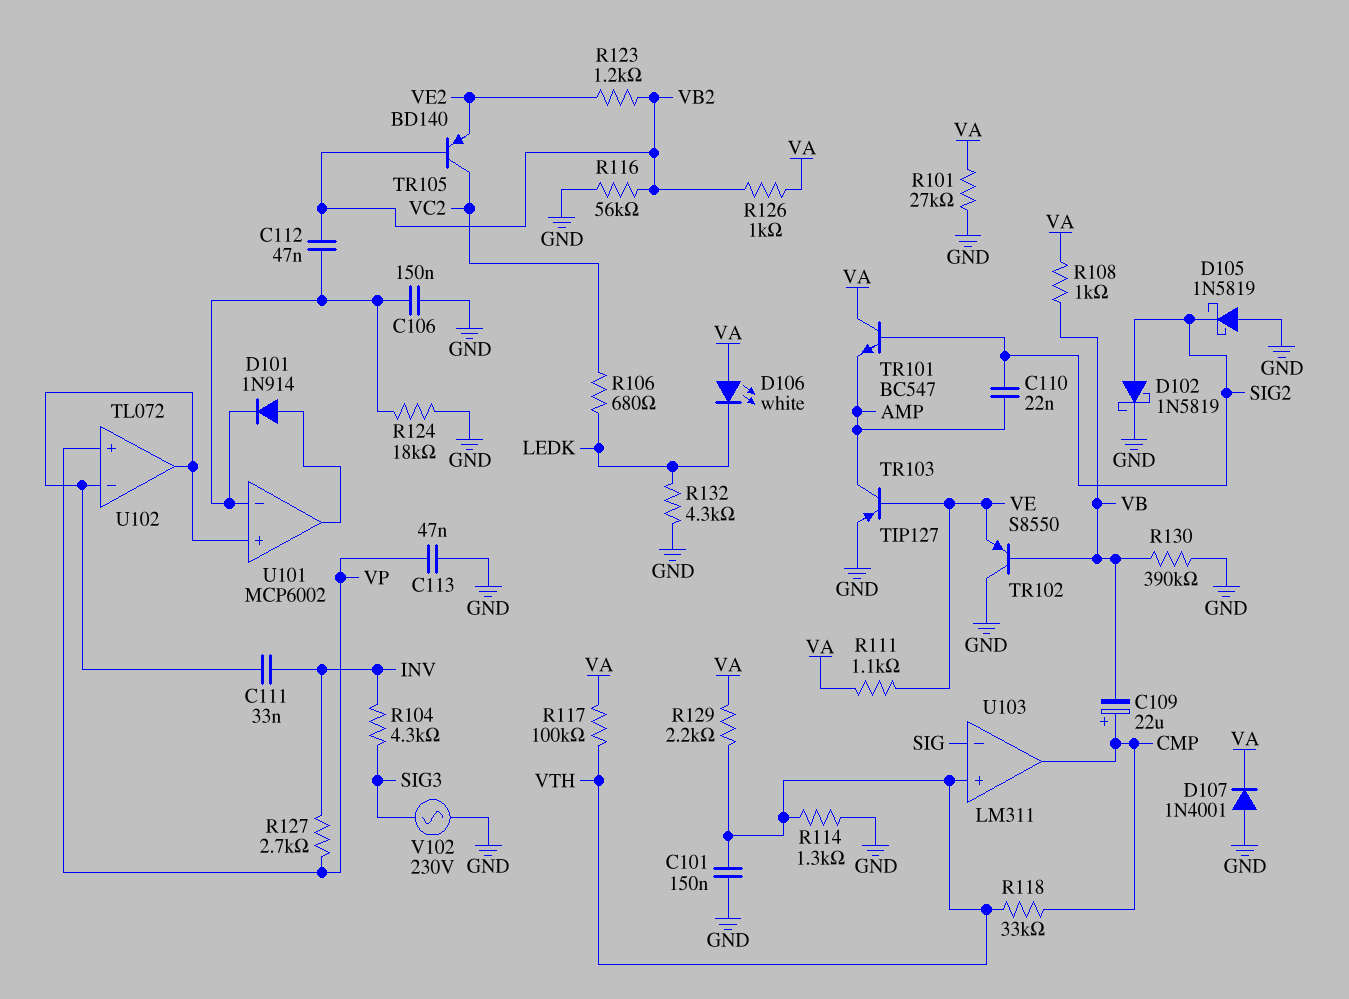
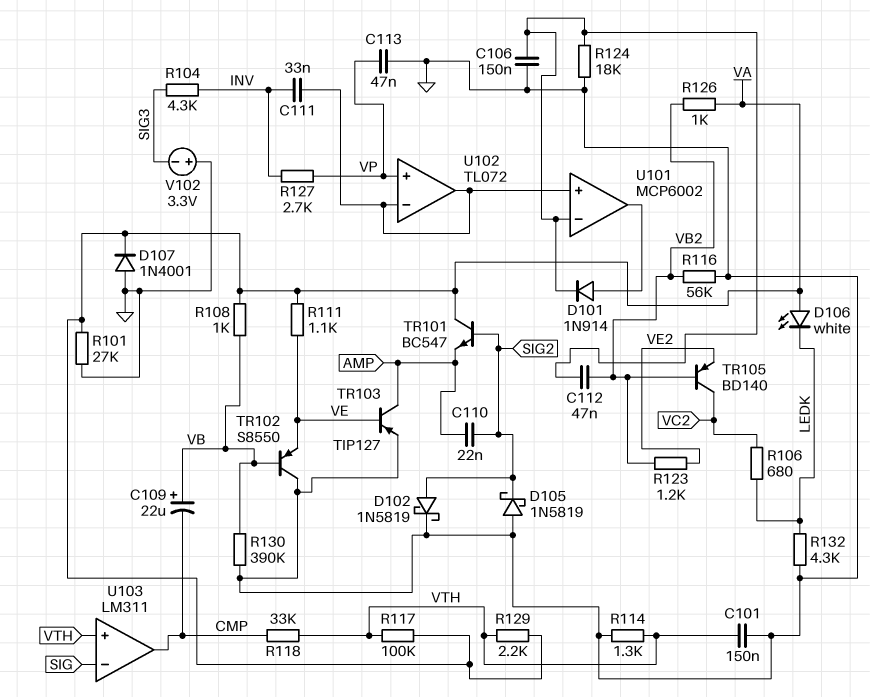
C109: 22uF (plus CMP, minus VB) -> 22uF (plus VB, minus CMP)
V102: AC 230V (GND, SIG3) -> 3.3V (plus GND, minus SIG3)

